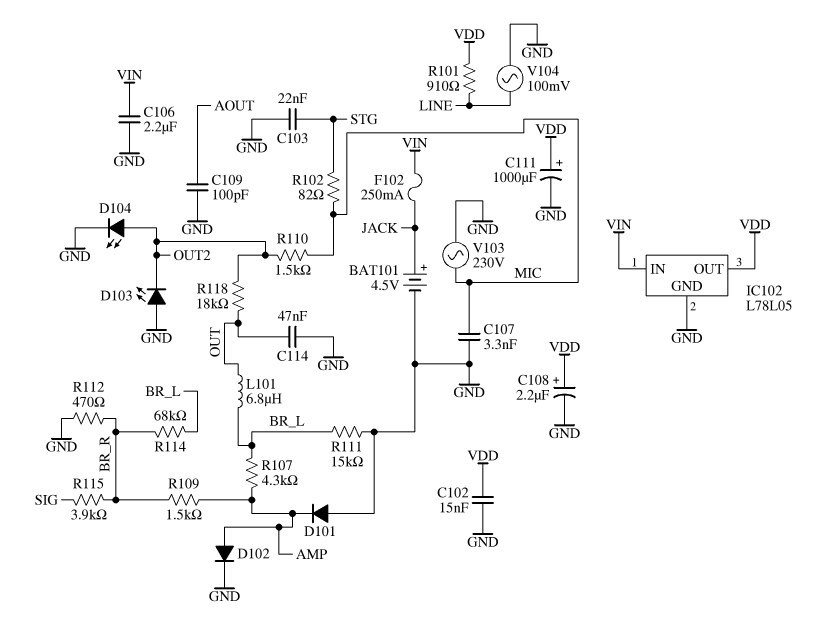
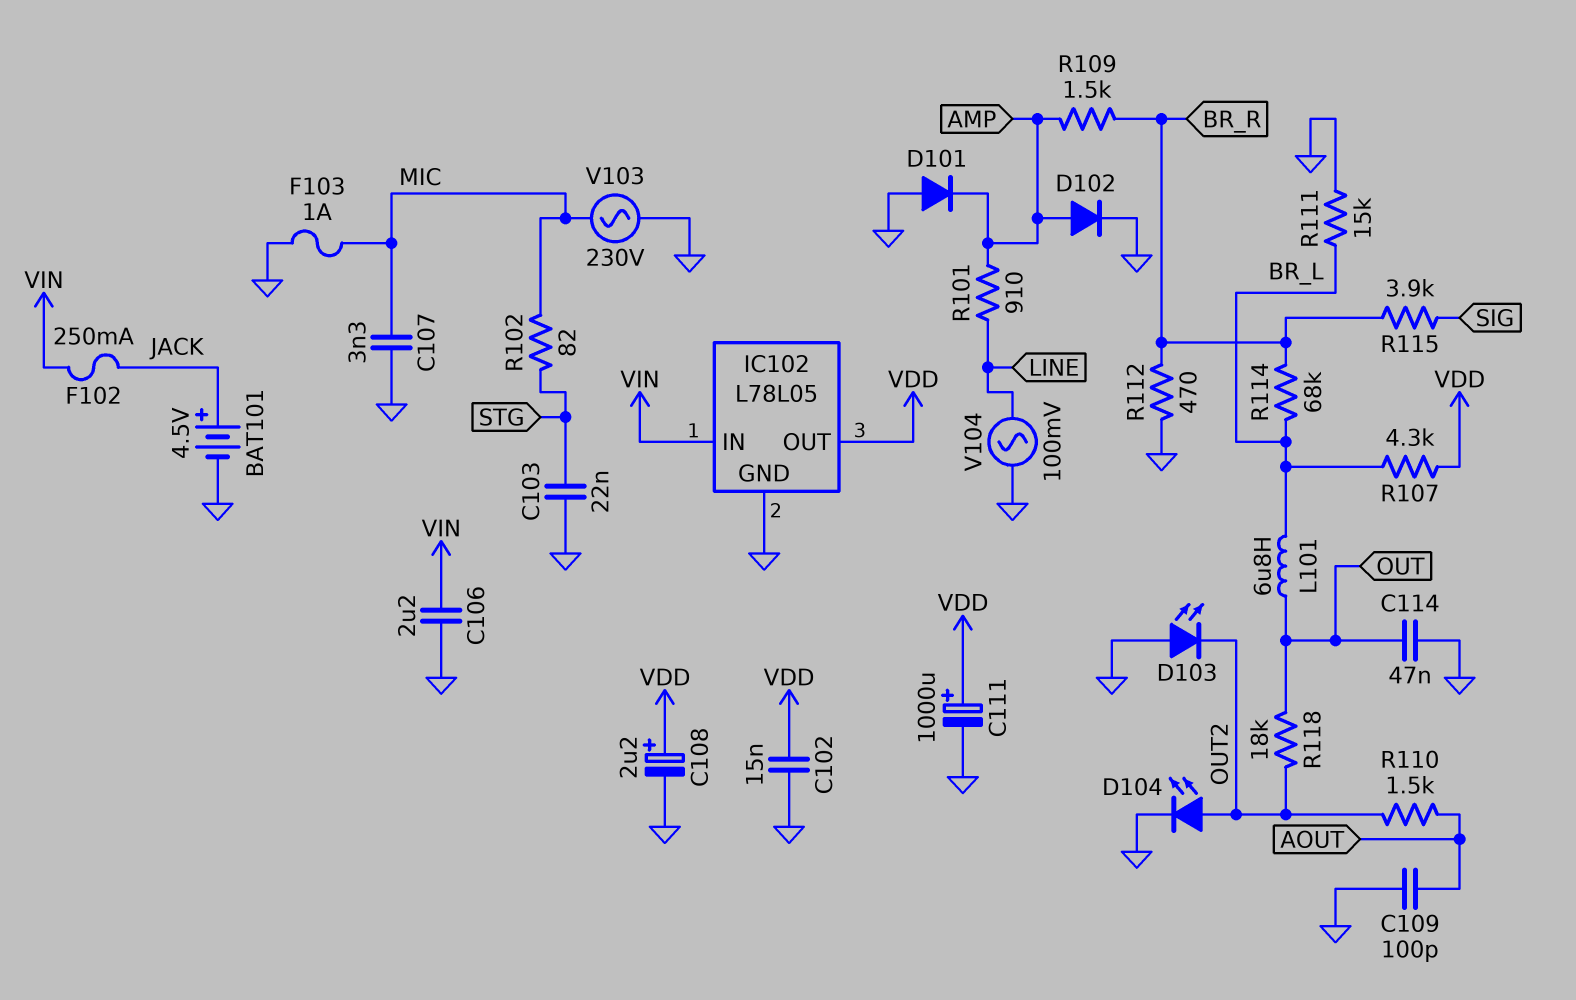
F103: none -> 1A (GND, MIC)
R101: 910 (LINE, VDD) -> 910 (AMP, LINE)
R107: 4.3k (AMP, BR_L) -> 4.3k (BR_L, VDD)
R110: 1.5k (MIC, OUT2) -> 1.5k (AOUT, OUT2)

